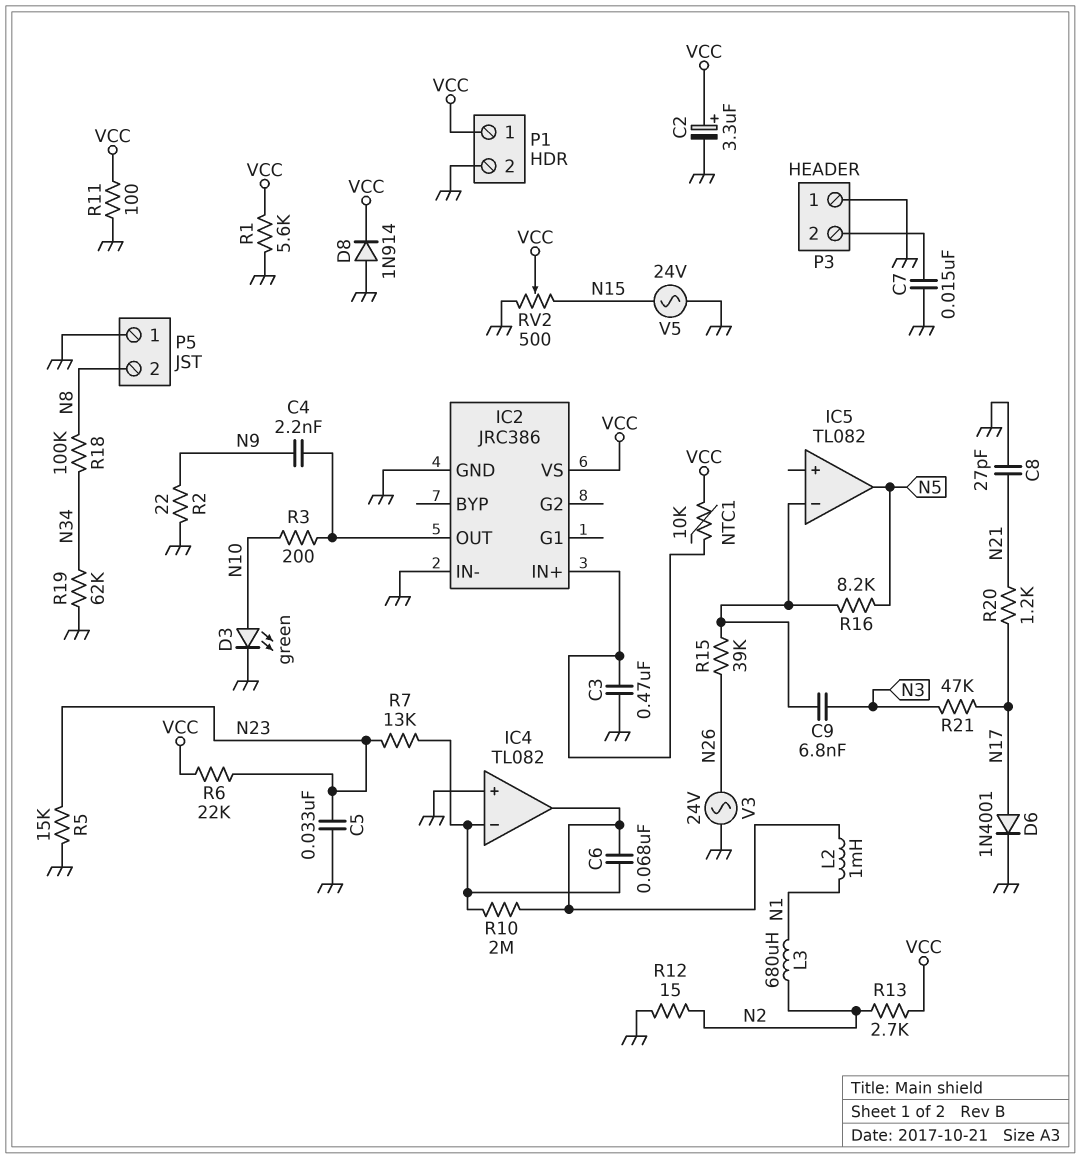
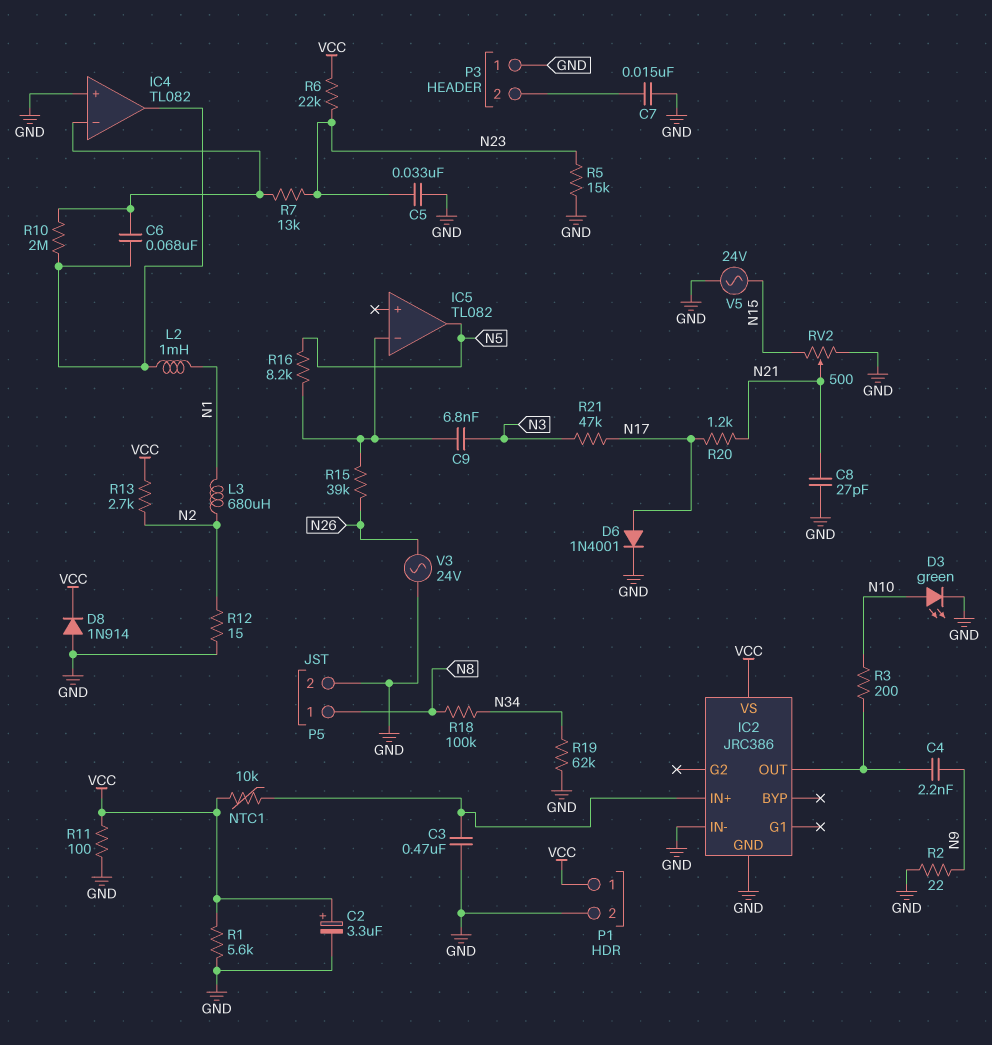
P5 pin 1: GND -> N8
P5 pin 2: N8 -> GND
RV2: 500 (GND, N15, wiper VCC) -> 500 (GND, N15, wiper N21)

